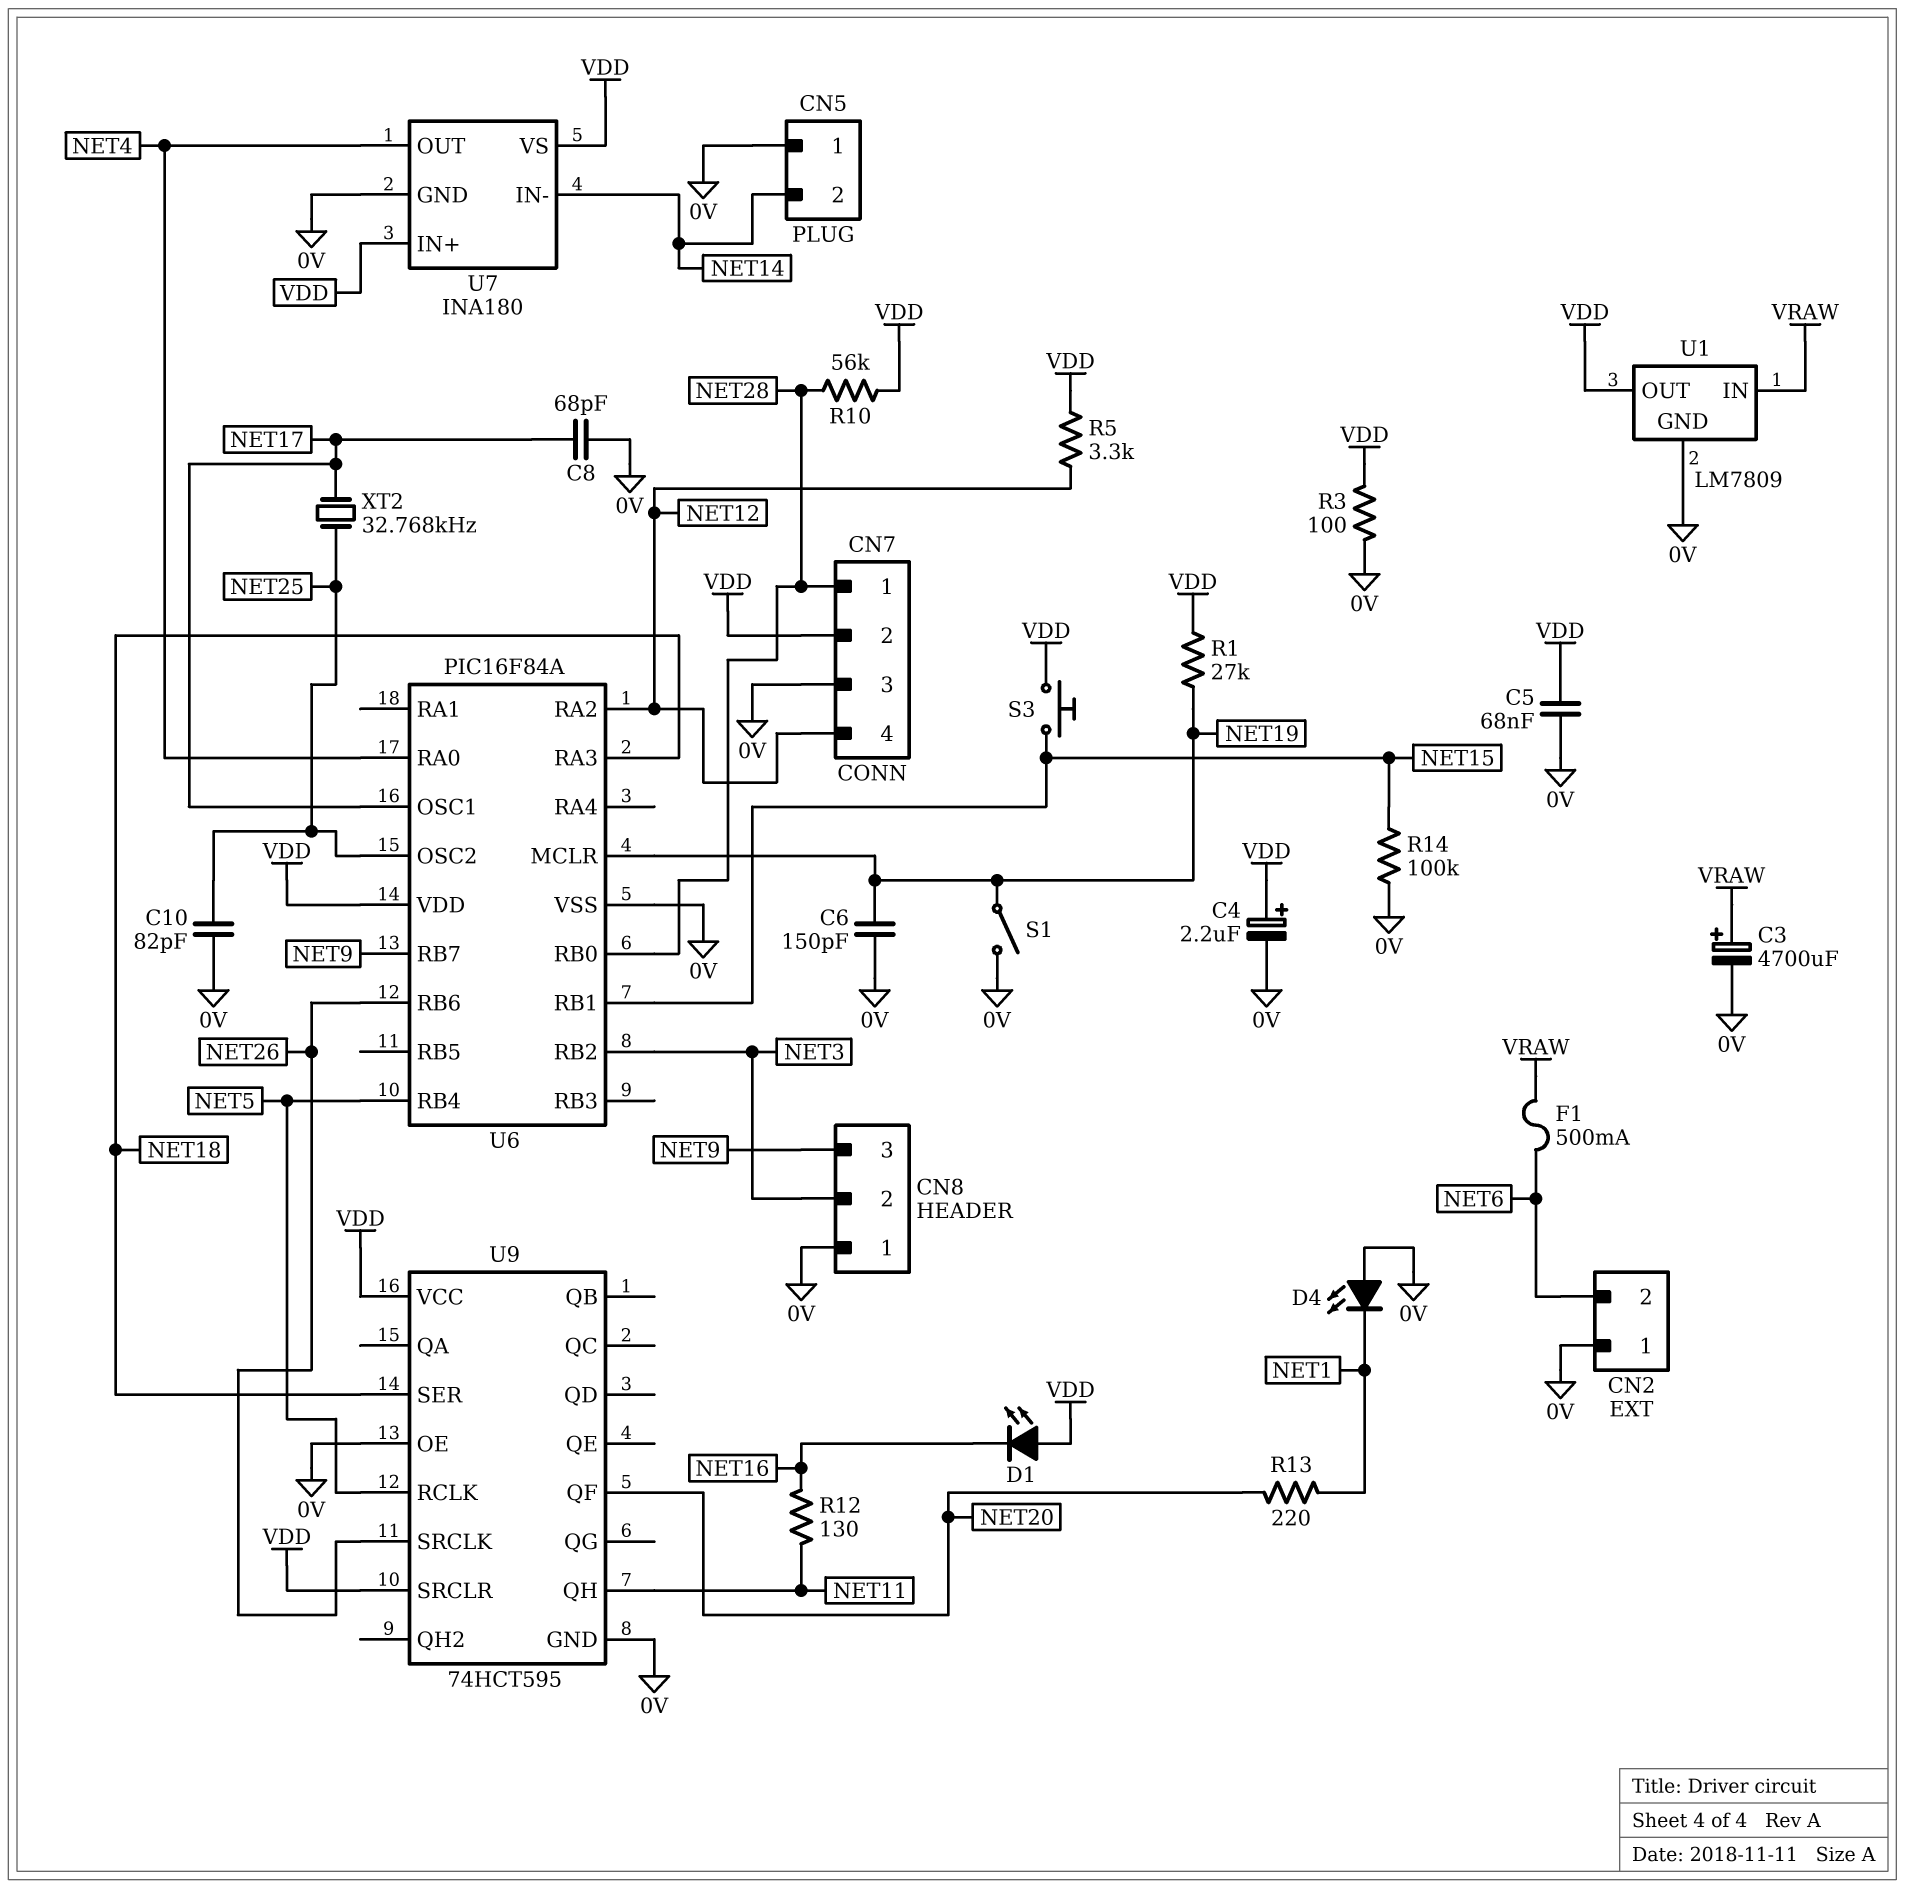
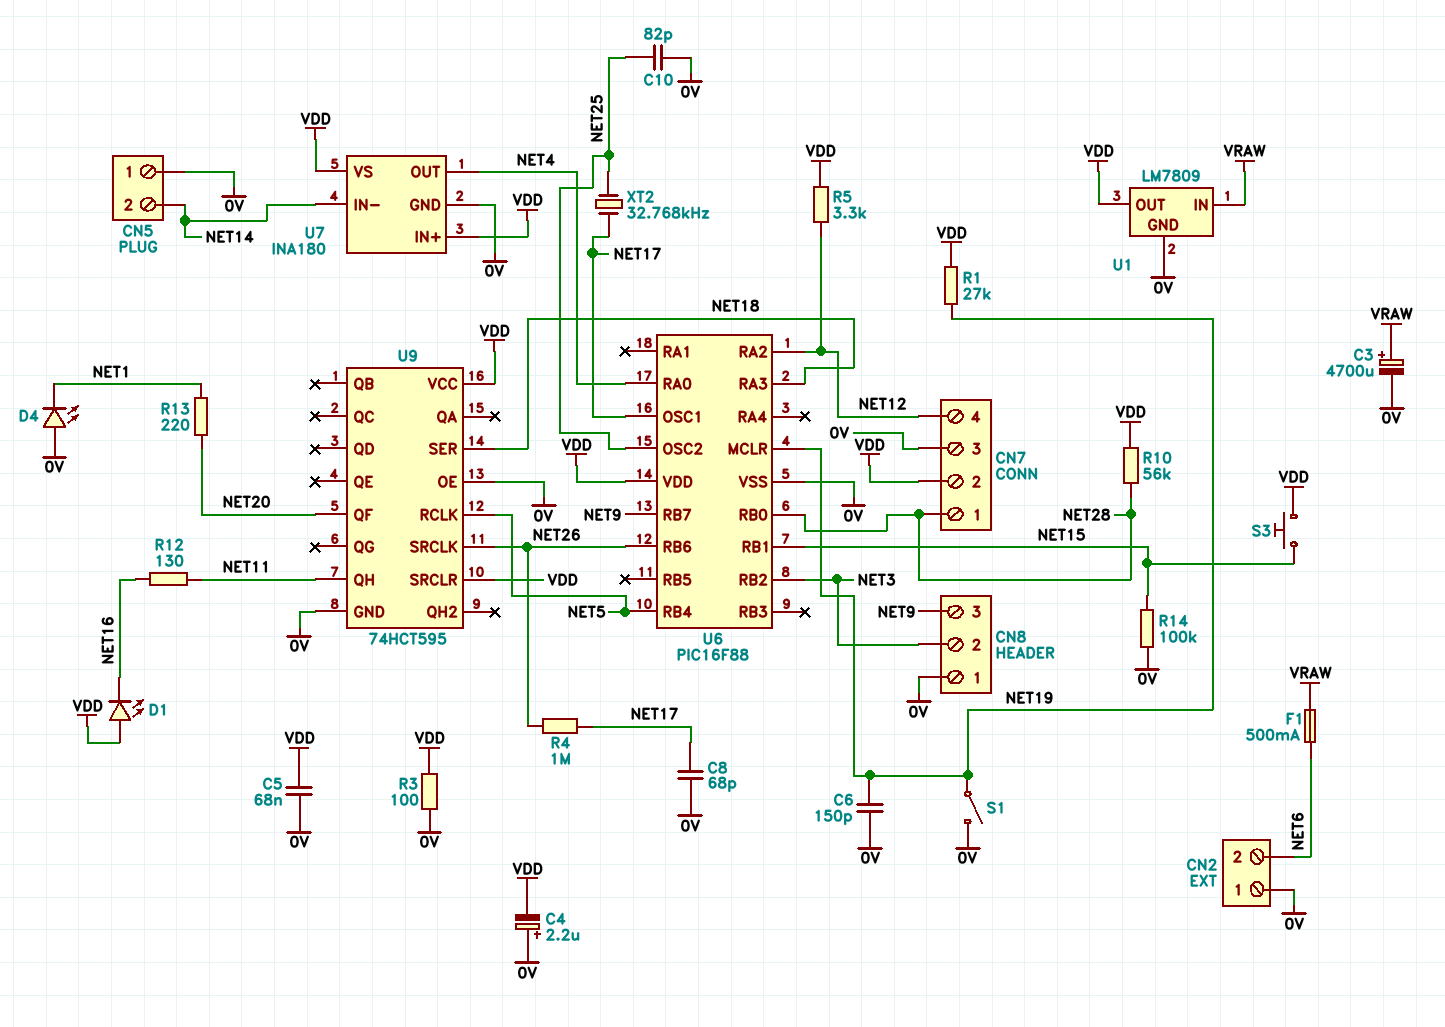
C4: 2.2uF (plus VDD, minus 0V) -> 2.2uF (plus 0V, minus VDD)
R4: none -> 1M (NET17, NET26)
U6: PIC16F84A -> PIC16F88

